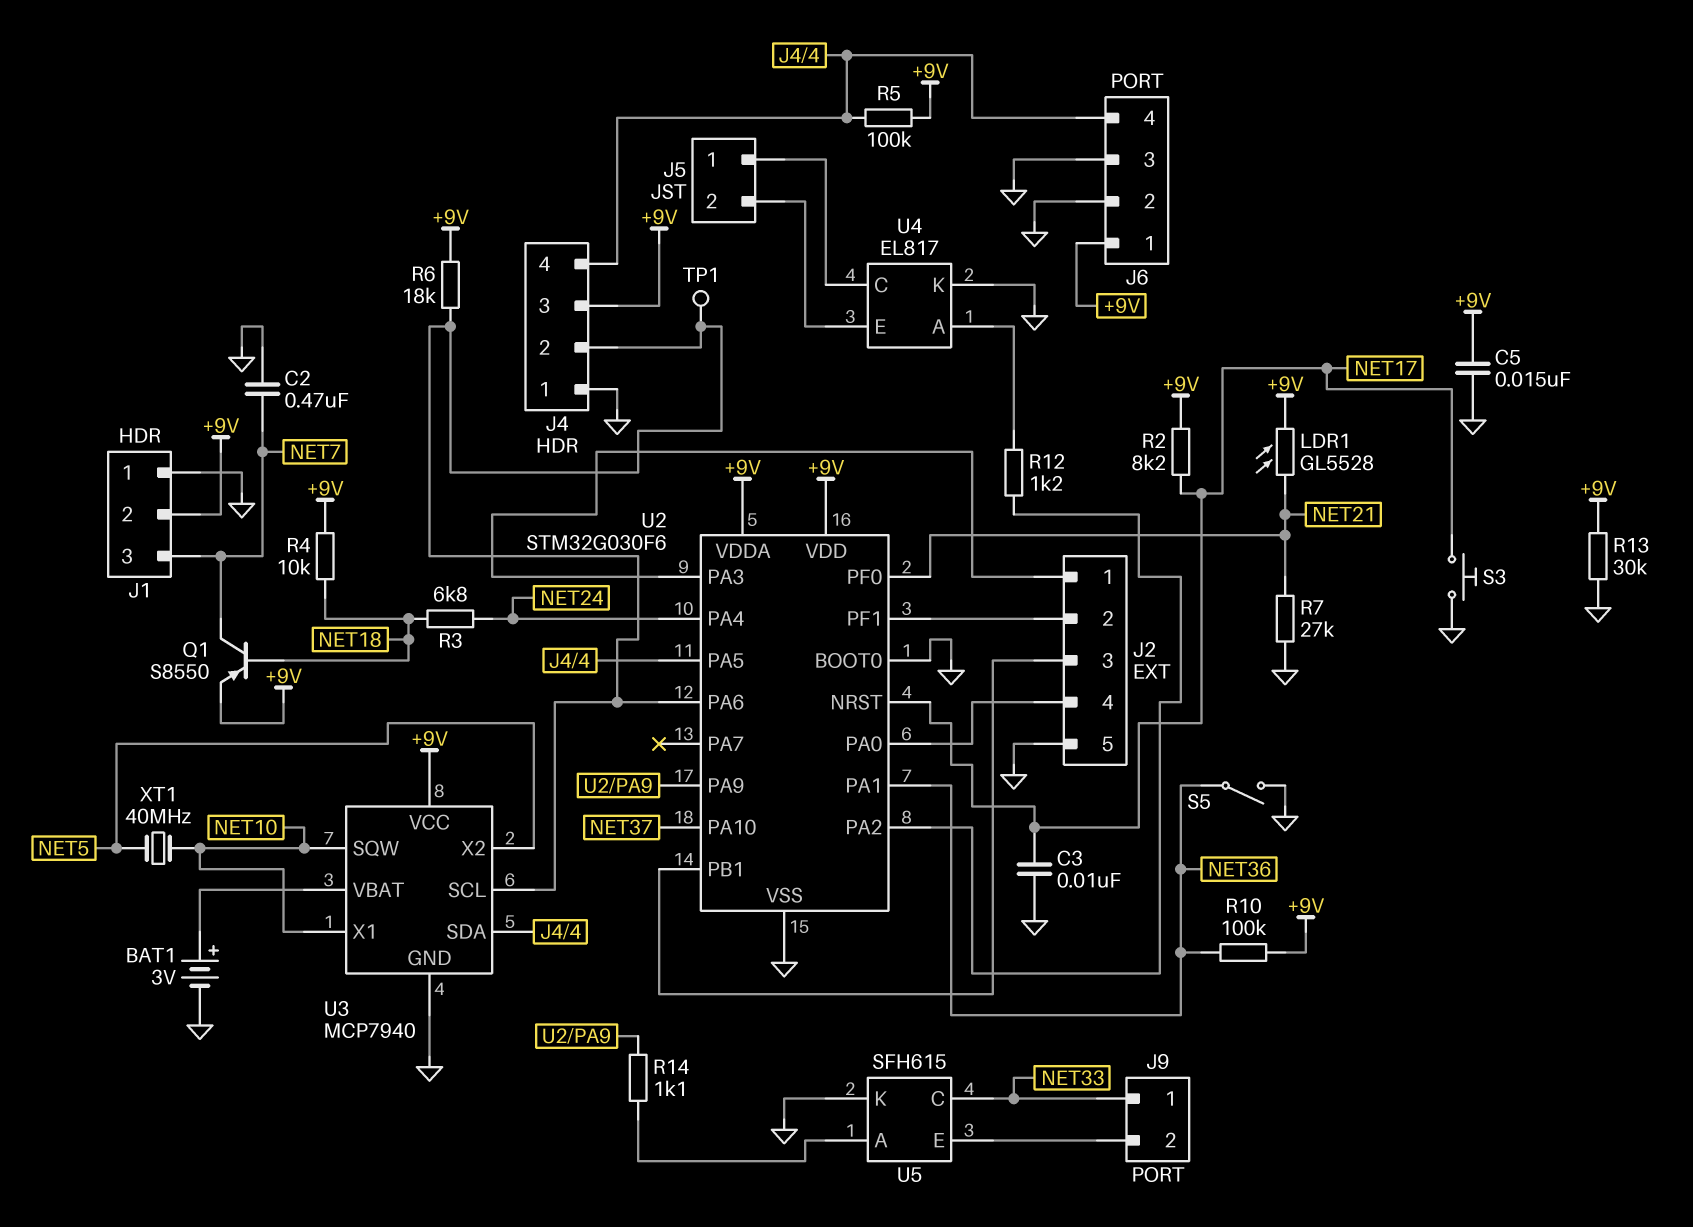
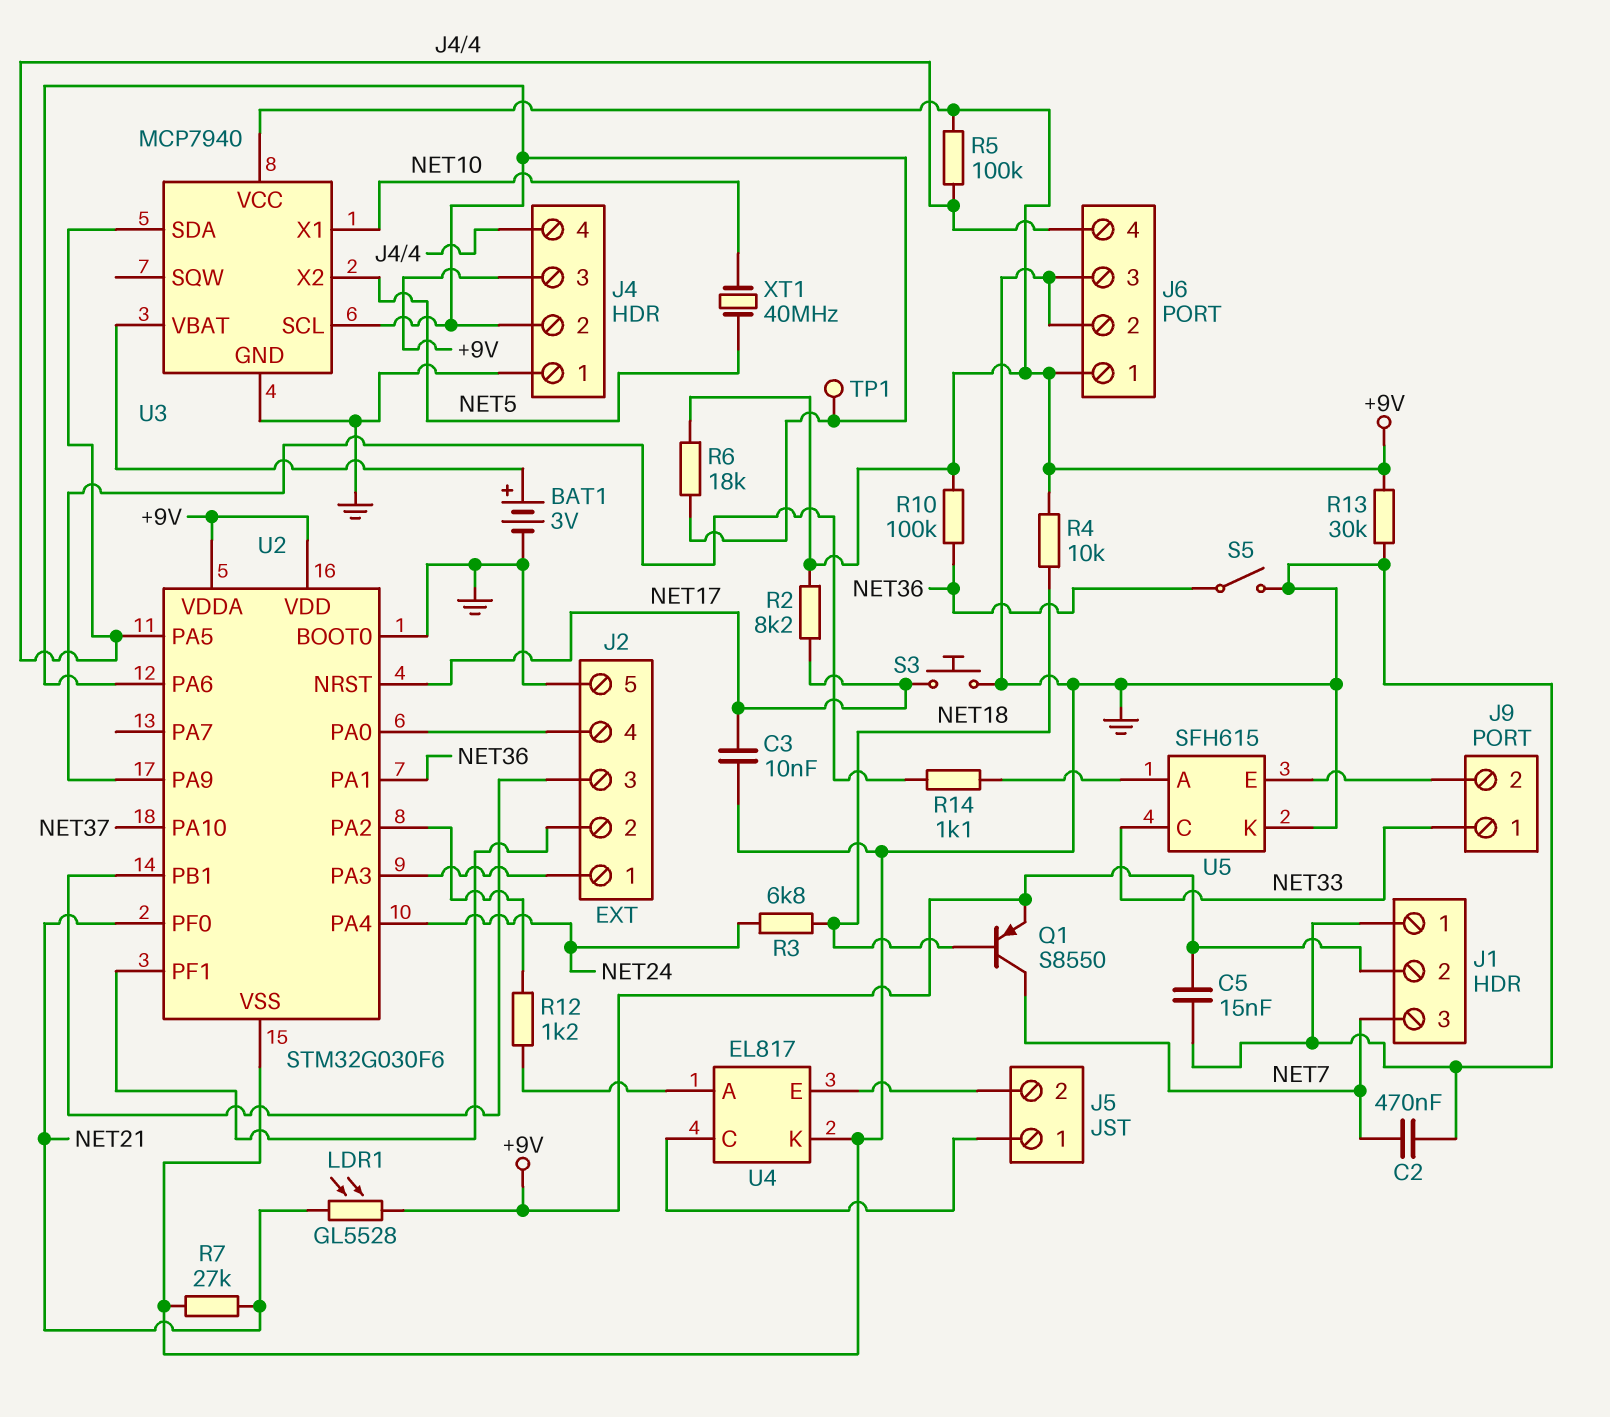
U3 pin SQW: NET10 -> none

